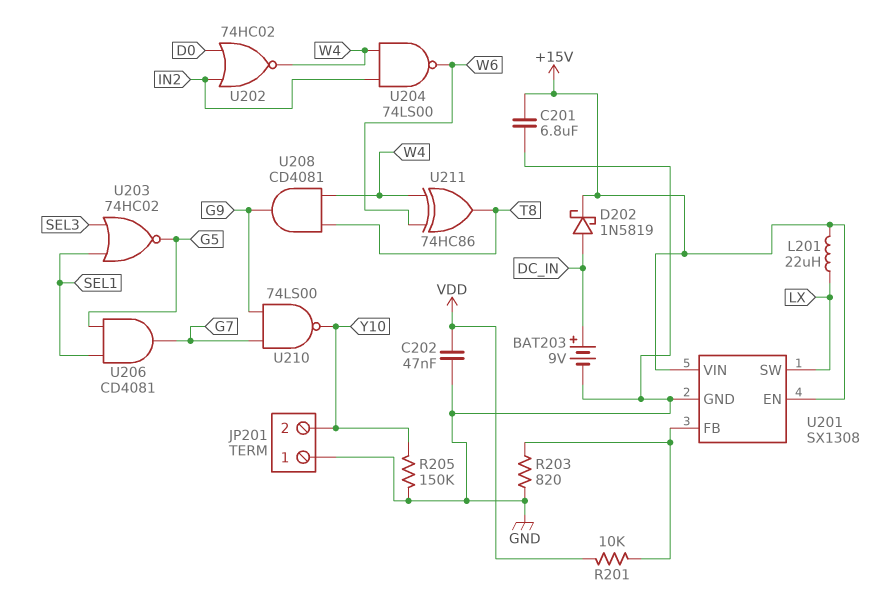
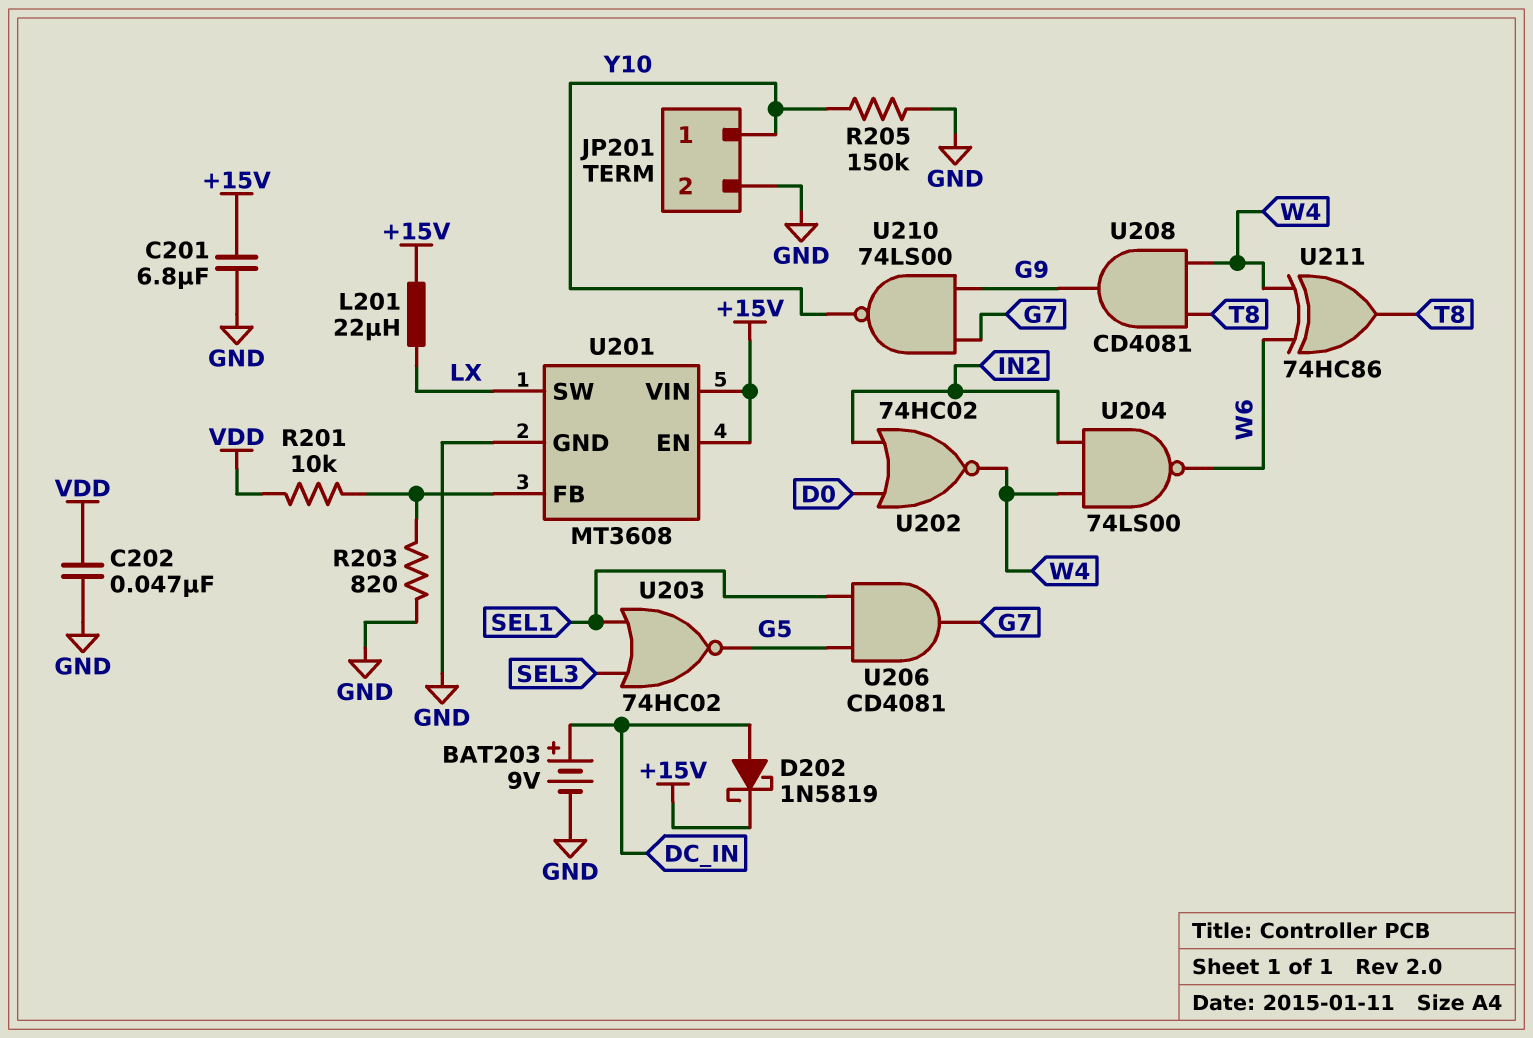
JP201 pin 1: GND -> Y10
JP201 pin 2: Y10 -> GND
U201: SX1308 -> MT3608

